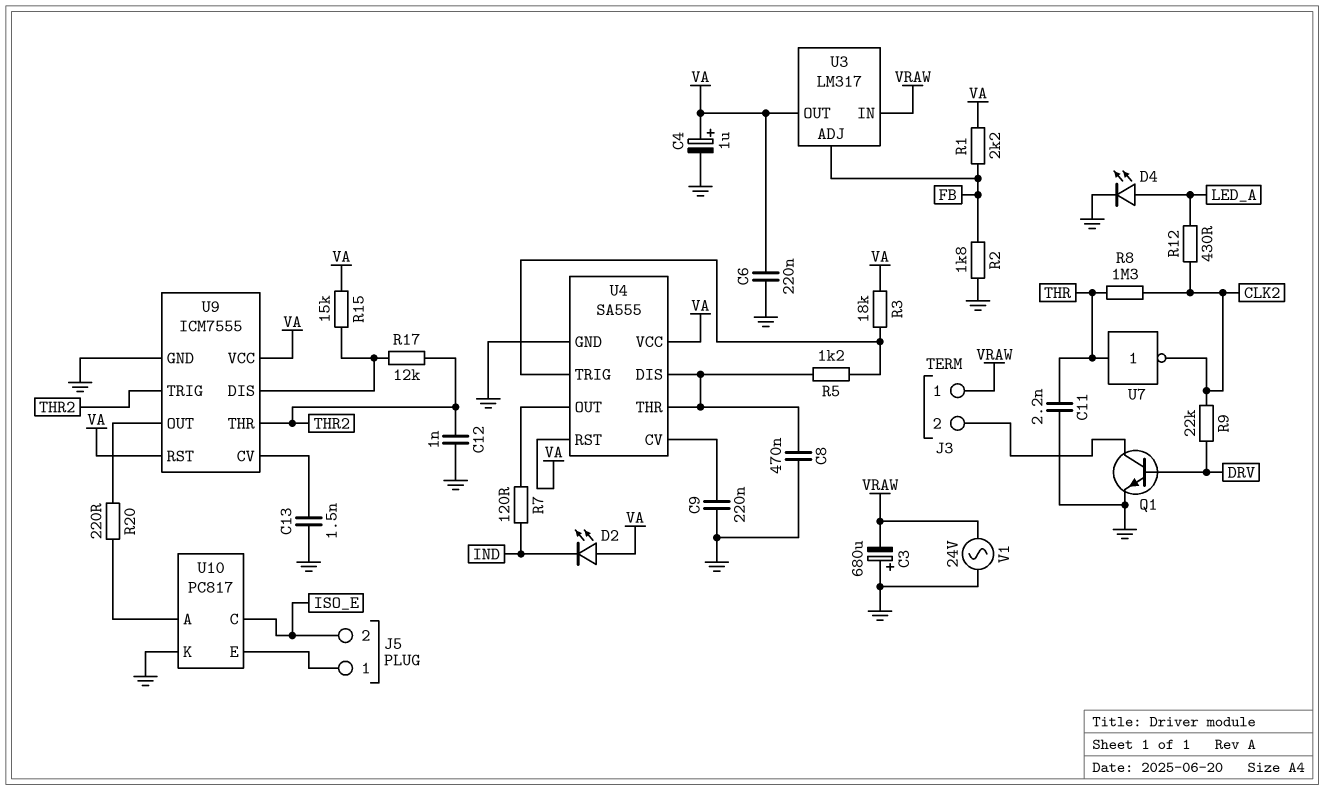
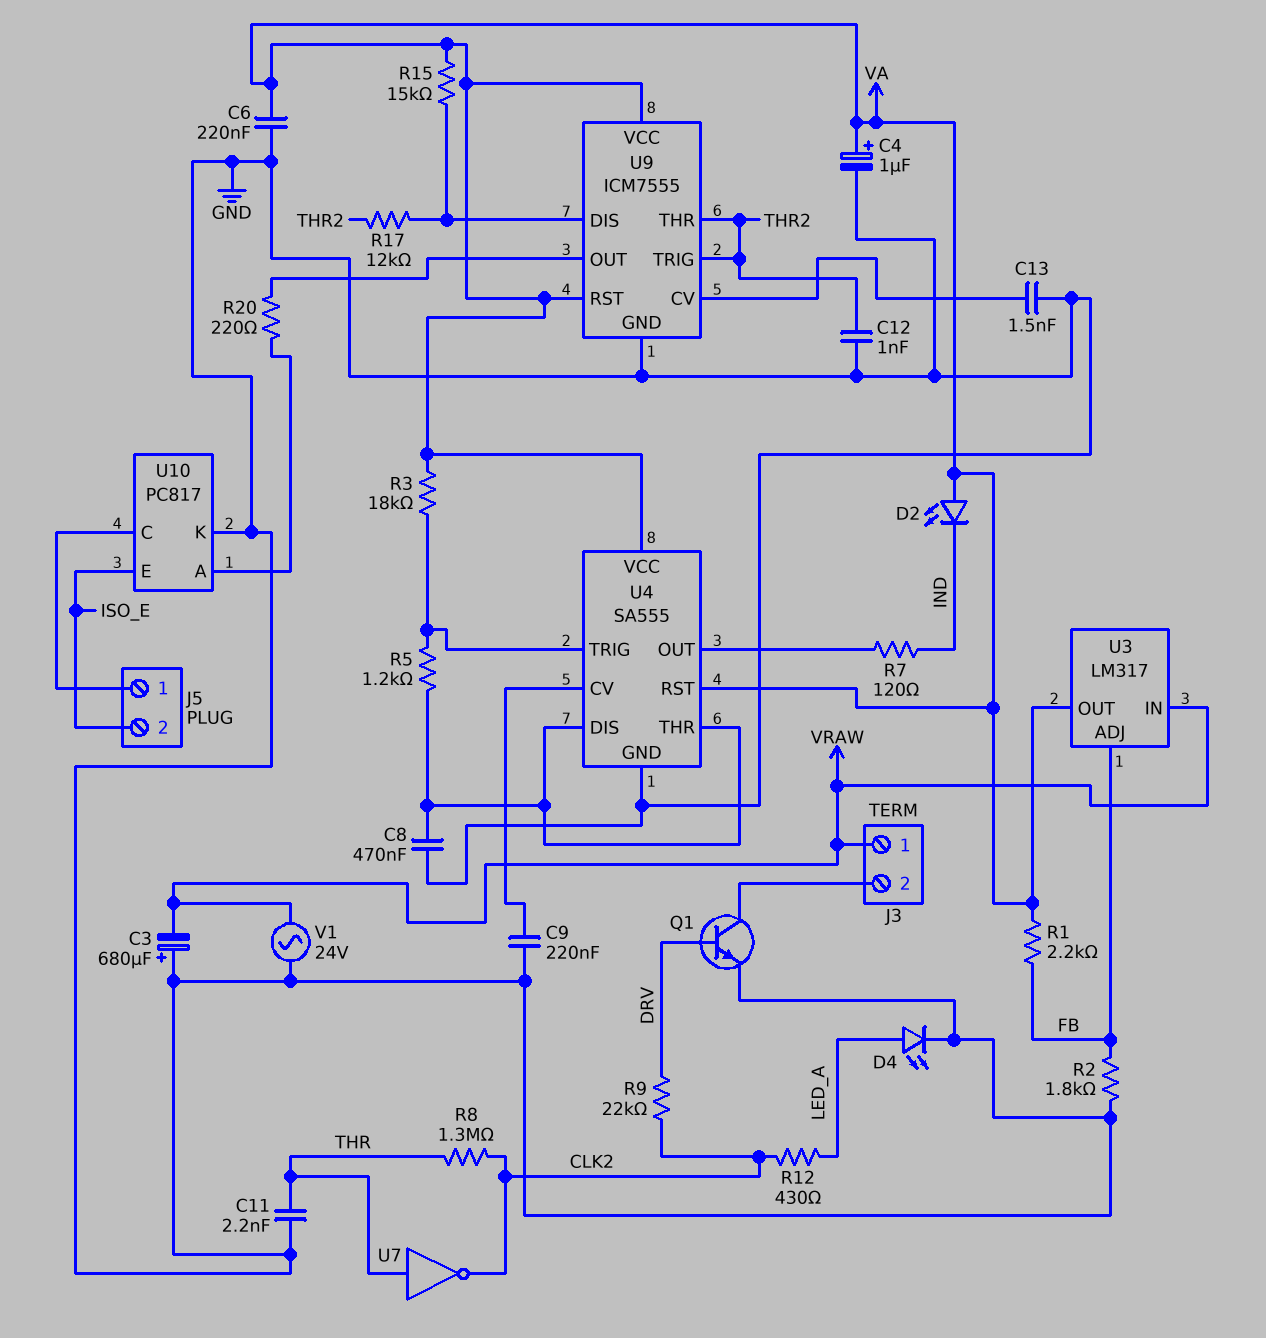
U10 pin C: ISO_E -> J5/1
U10 pin E: J5/1 -> ISO_E

